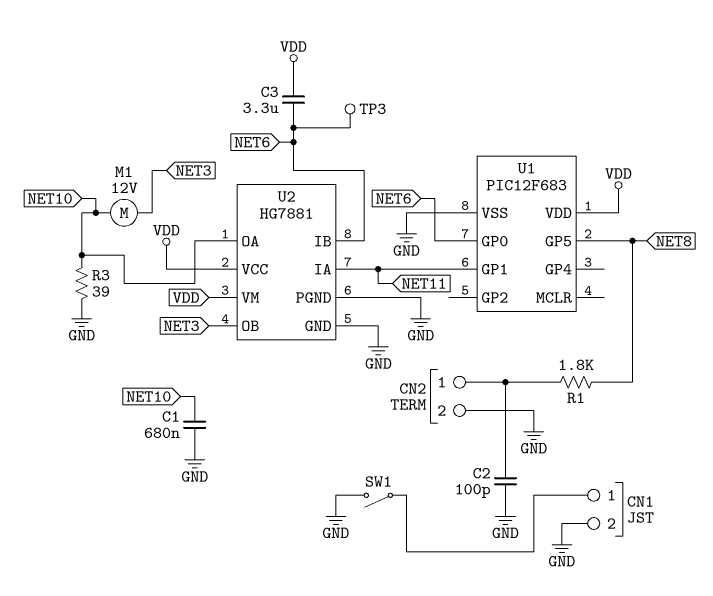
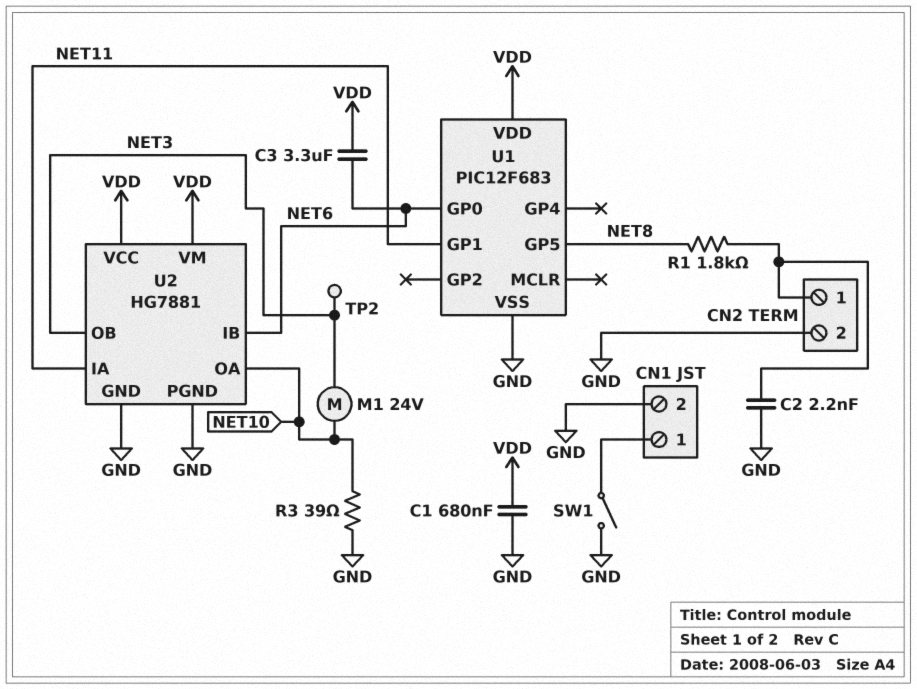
C1: 680nF (GND, NET10) -> 680nF (GND, VDD)
C2: 100pF (CN2/1, GND) -> 2.2nF (CN2/1, GND)
M1: motor 12V (NET3, NET10) -> motor 24V (NET3, NET10)
TP2: none -> test point (NET3)
TP3: test point (NET6) -> none

